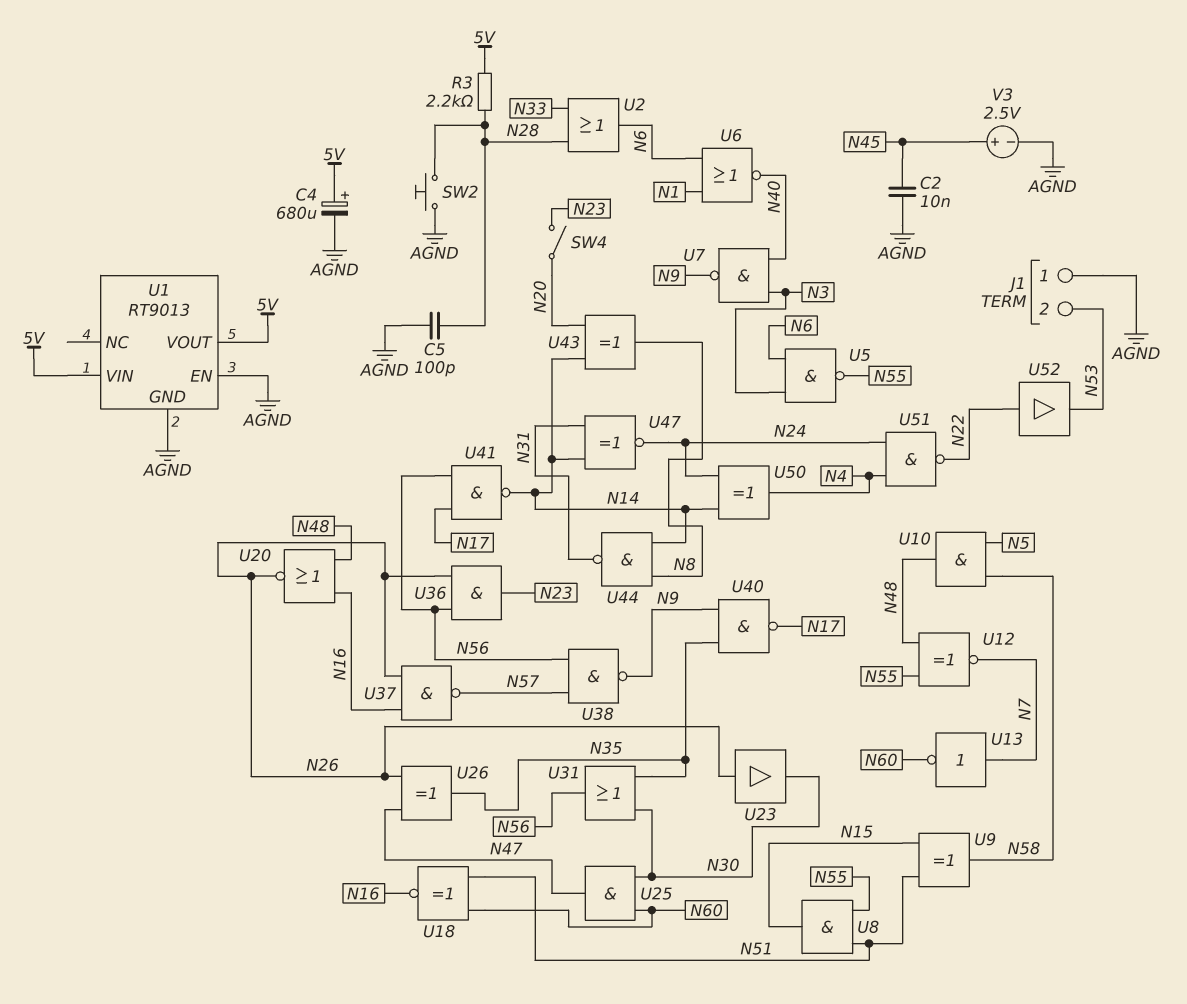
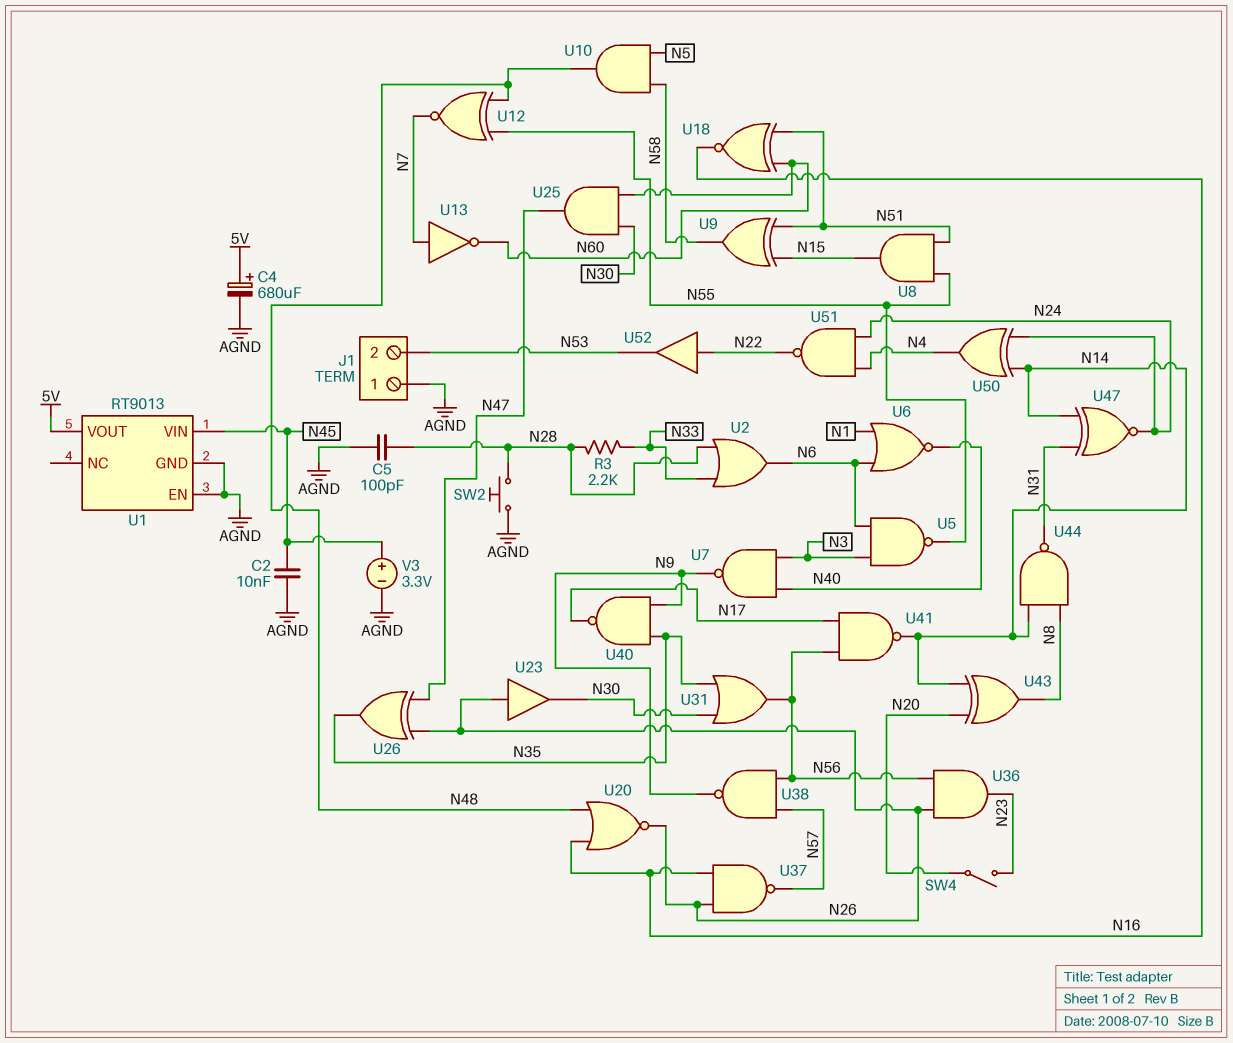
R3: 2.2k (5V, N28) -> 2.2k (N28, N33)
U1 pin VIN: 5V -> N45
V3: 2.5V (plus N45, minus AGND) -> 3.3V (plus N45, minus AGND)

